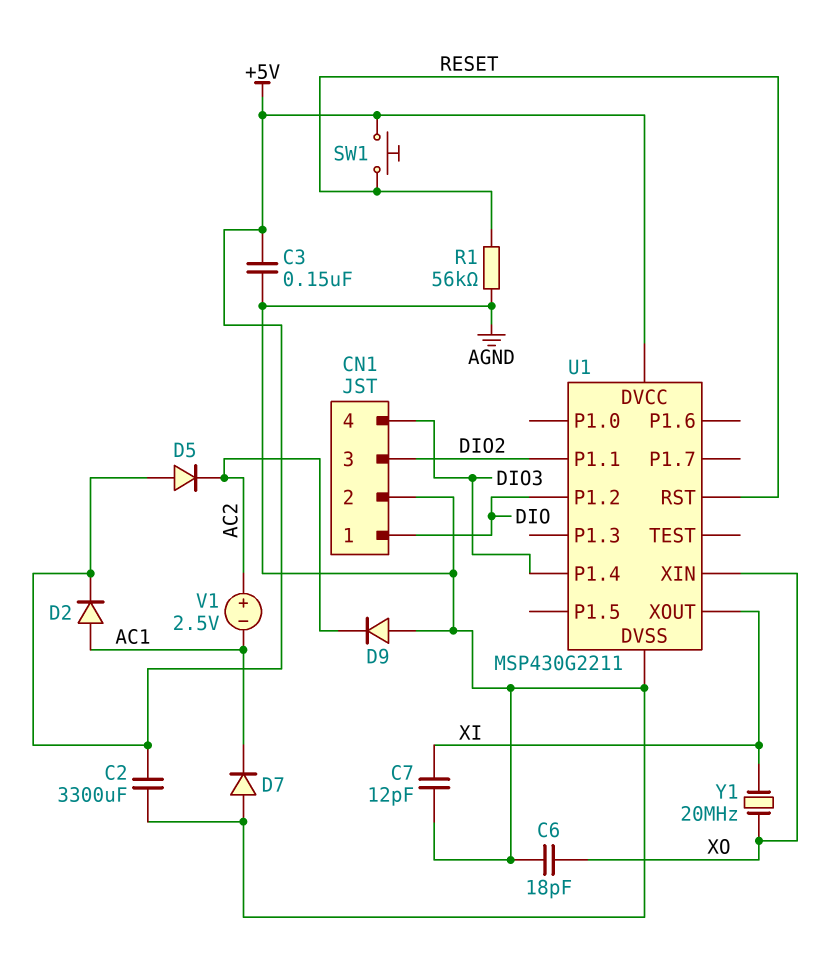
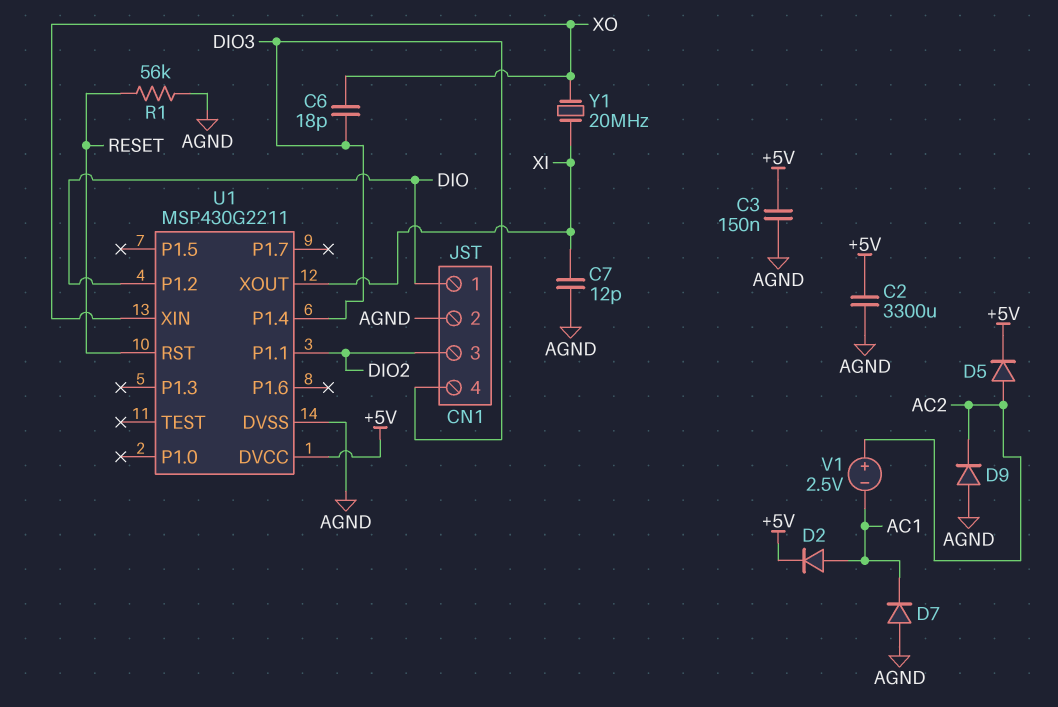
C6: 18pF (AGND, XO) -> 18pF (DIO3, XO)
D5: diode (A +5V, K AC2) -> diode (A AC2, K +5V)
SW1: button (+5V, RESET) -> none

